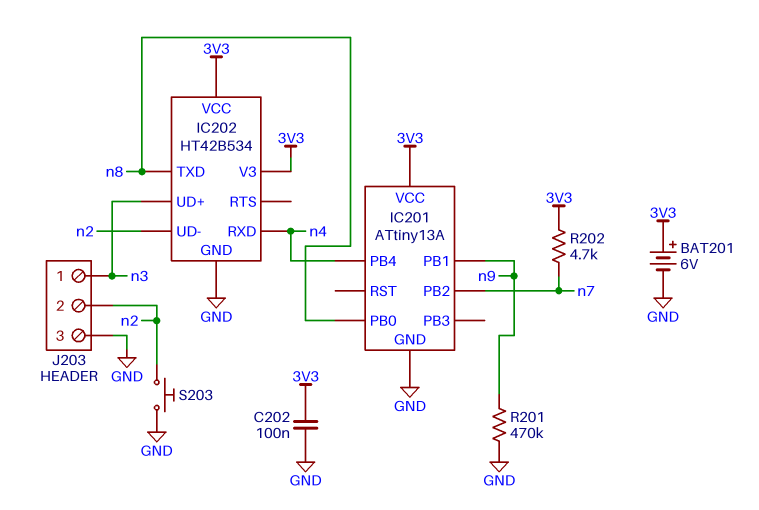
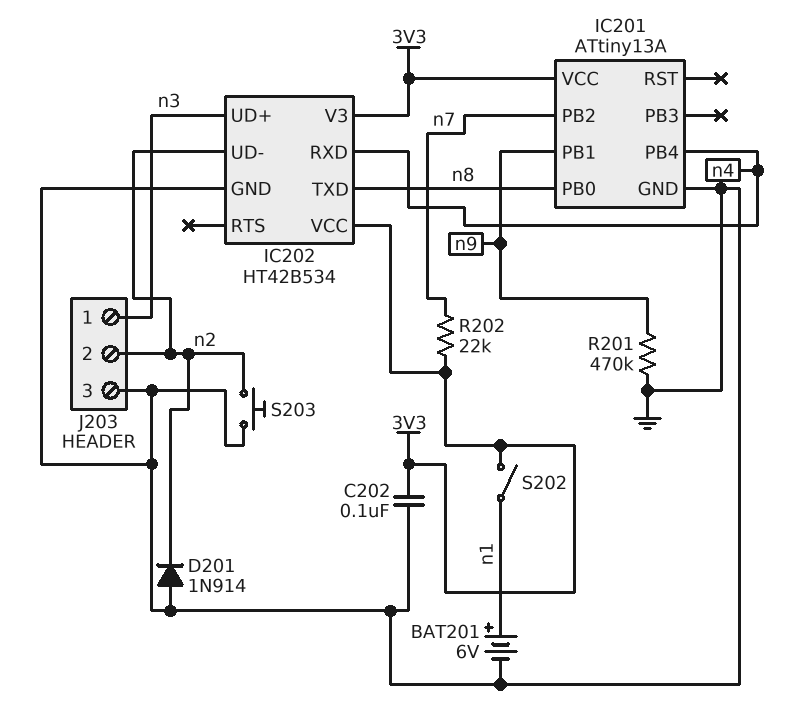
BAT201: 6V (plus 3V3, minus GND) -> 6V (plus n1, minus GND)
D201: none -> diode 1N914 (A GND, K n2)
R202: 4.7k (3V3, n7) -> 22k (3V3, n7)
S202: none -> switch (3V3, n1)

